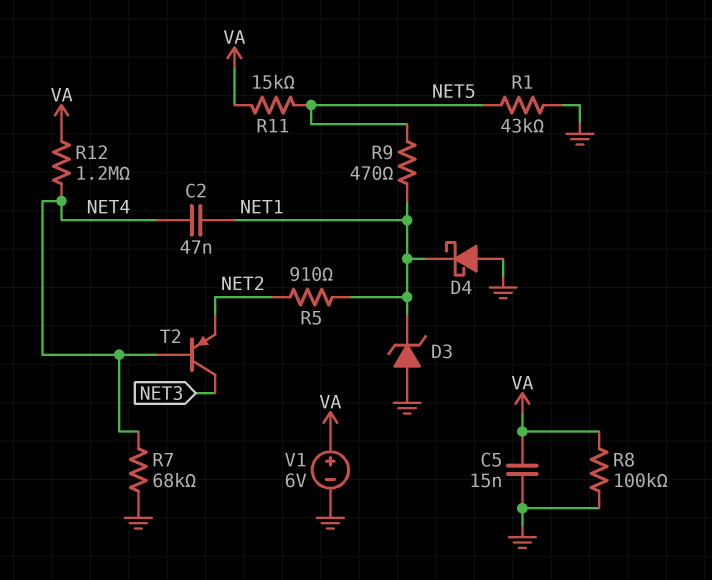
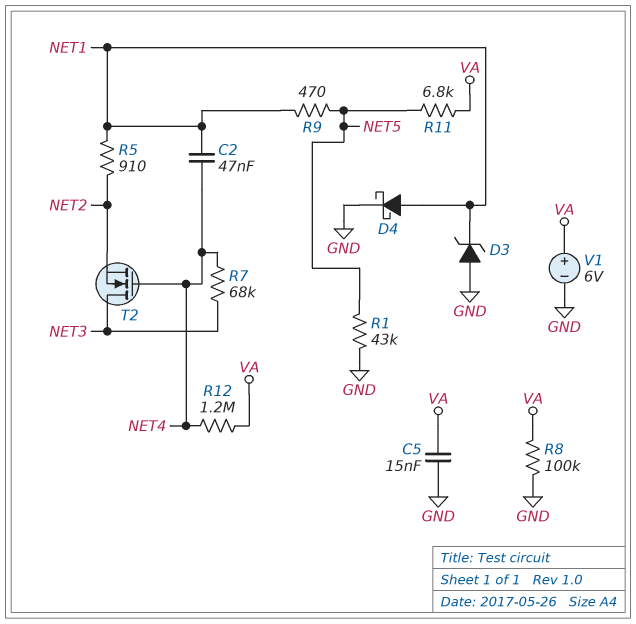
D4: schottky (A GND, K NET1) -> schottky (A NET1, K GND)
R7: 68k (GND, NET4) -> 68k (NET3, NET4)
R11: 15k (NET5, VA) -> 6.8k (NET5, VA)
T2: PNP (B NET4, C NET3, E NET2) -> NMOS (G NET4, D NET3, S NET2)

